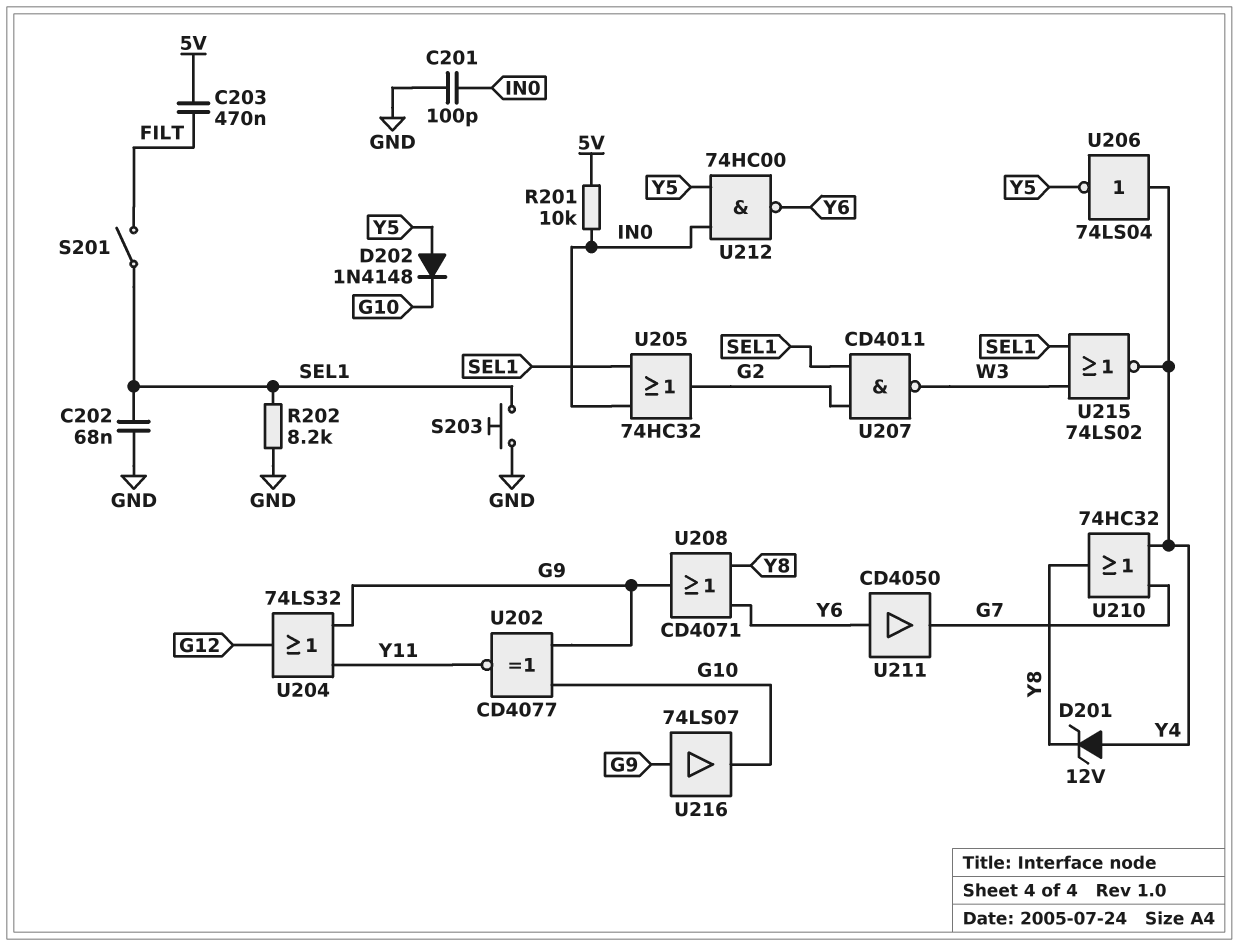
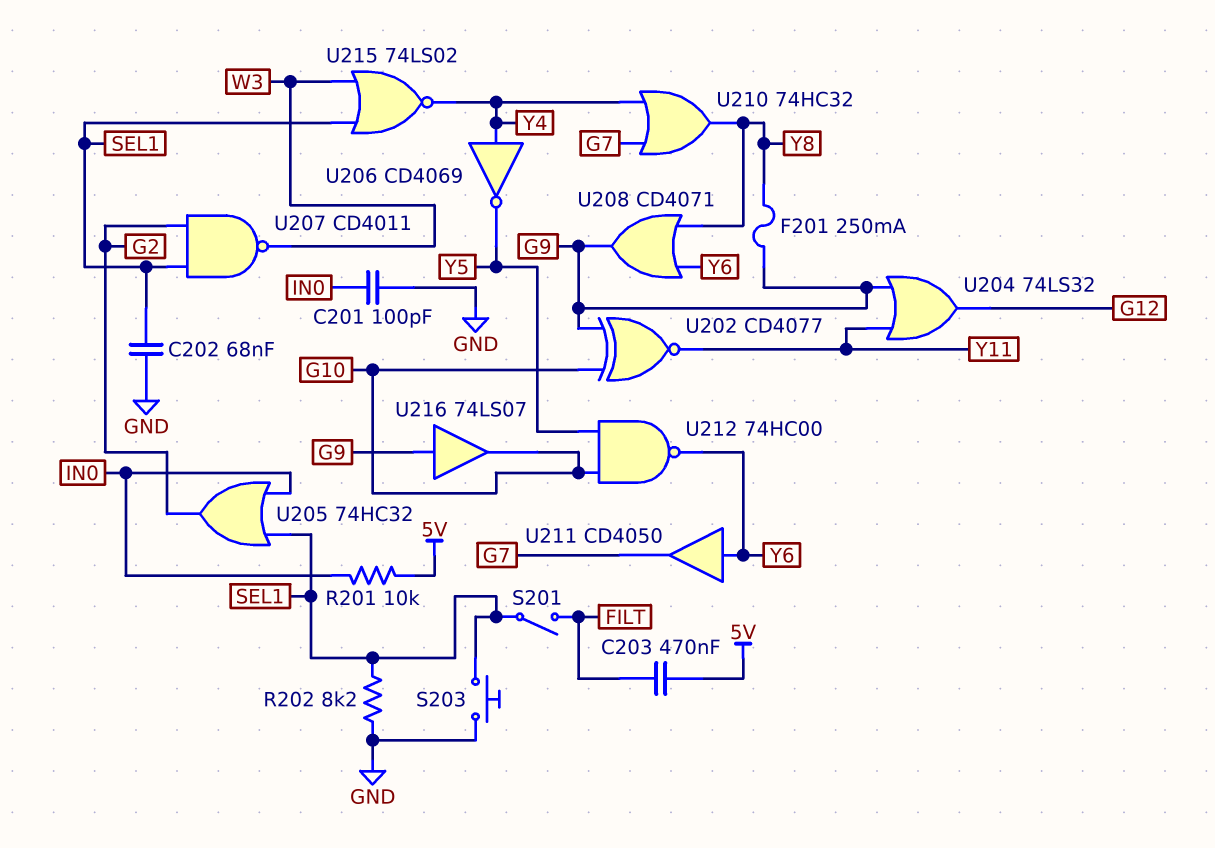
D201: zener 12V (A Y4, K Y8) -> none
D202: diode 1N4148 (A Y5, K G10) -> none
F201: none -> 250mA (G9, Y8)
U206: NOT 74LS04 (in Y4, out Y5) -> NOT CD4069 (in Y4, out Y5)
U212: NAND 74HC00 (in IN0, in Y5, out Y6) -> NAND 74HC00 (in G10, in Y5, out Y6)

